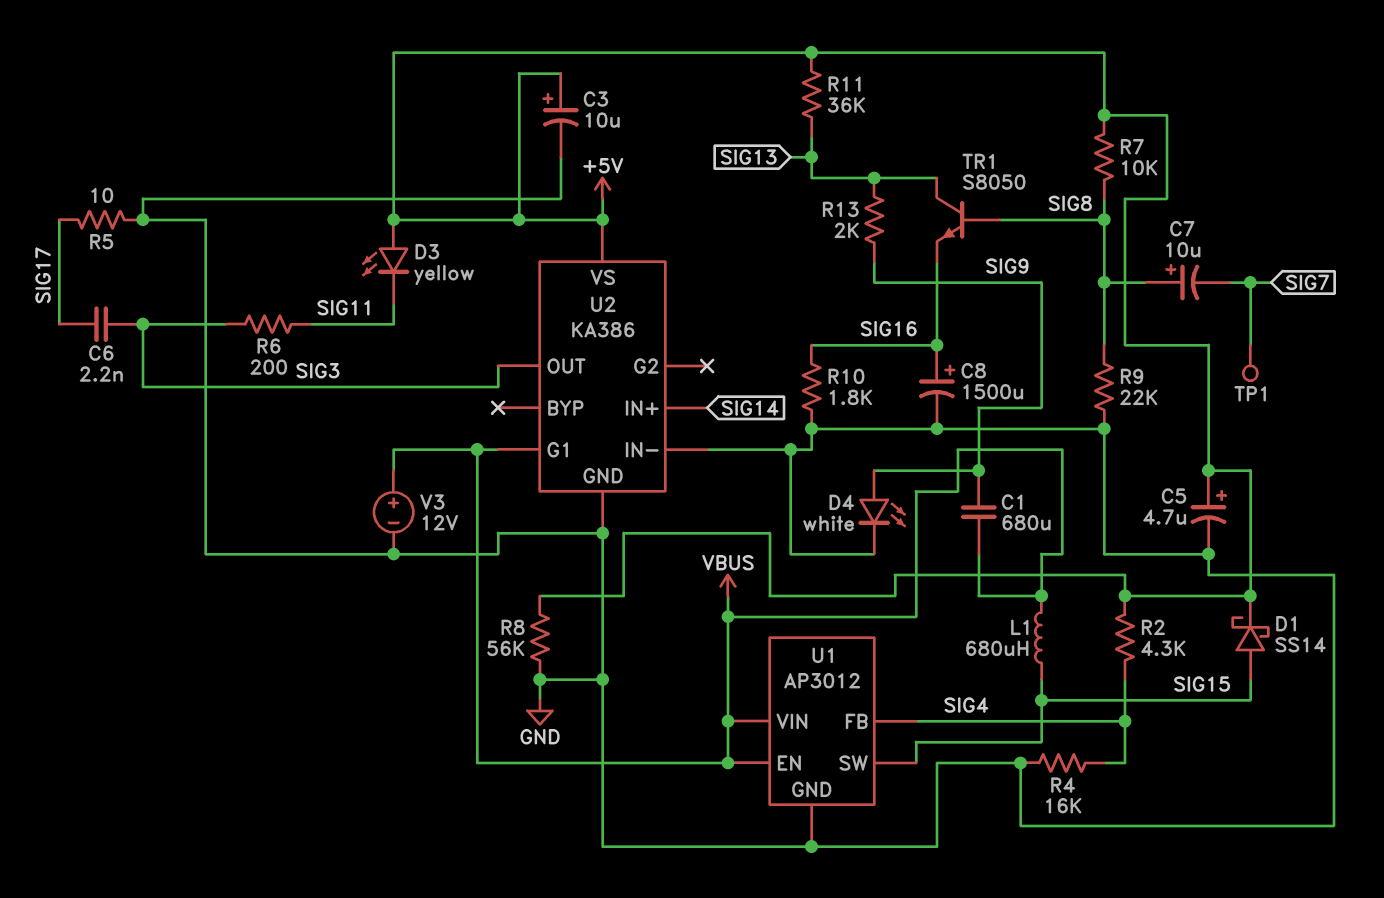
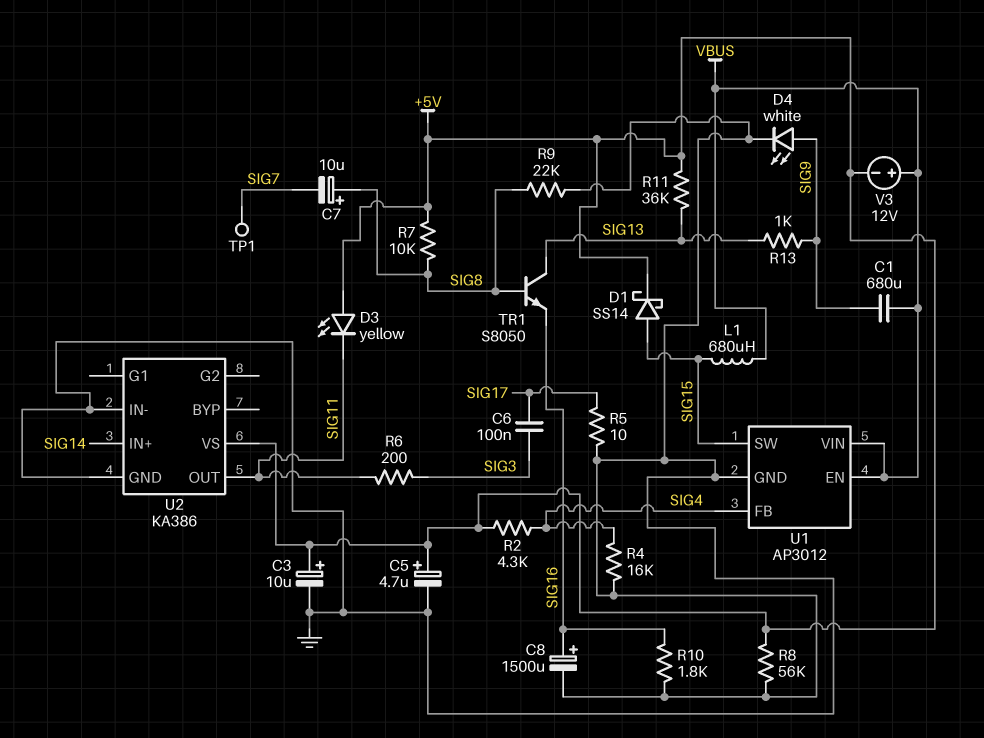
C6: 2.2nF (SIG3, SIG17) -> 100nF (SIG3, SIG17)
R13: 2k (SIG9, SIG13) -> 1k (SIG9, SIG13)
U2 pin G1: VBUS -> none
U2 pin OUT: SIG3 -> SIG11
V3: 12V (plus VBUS, minus GND) -> 12V (plus VBUS, minus +5V)

